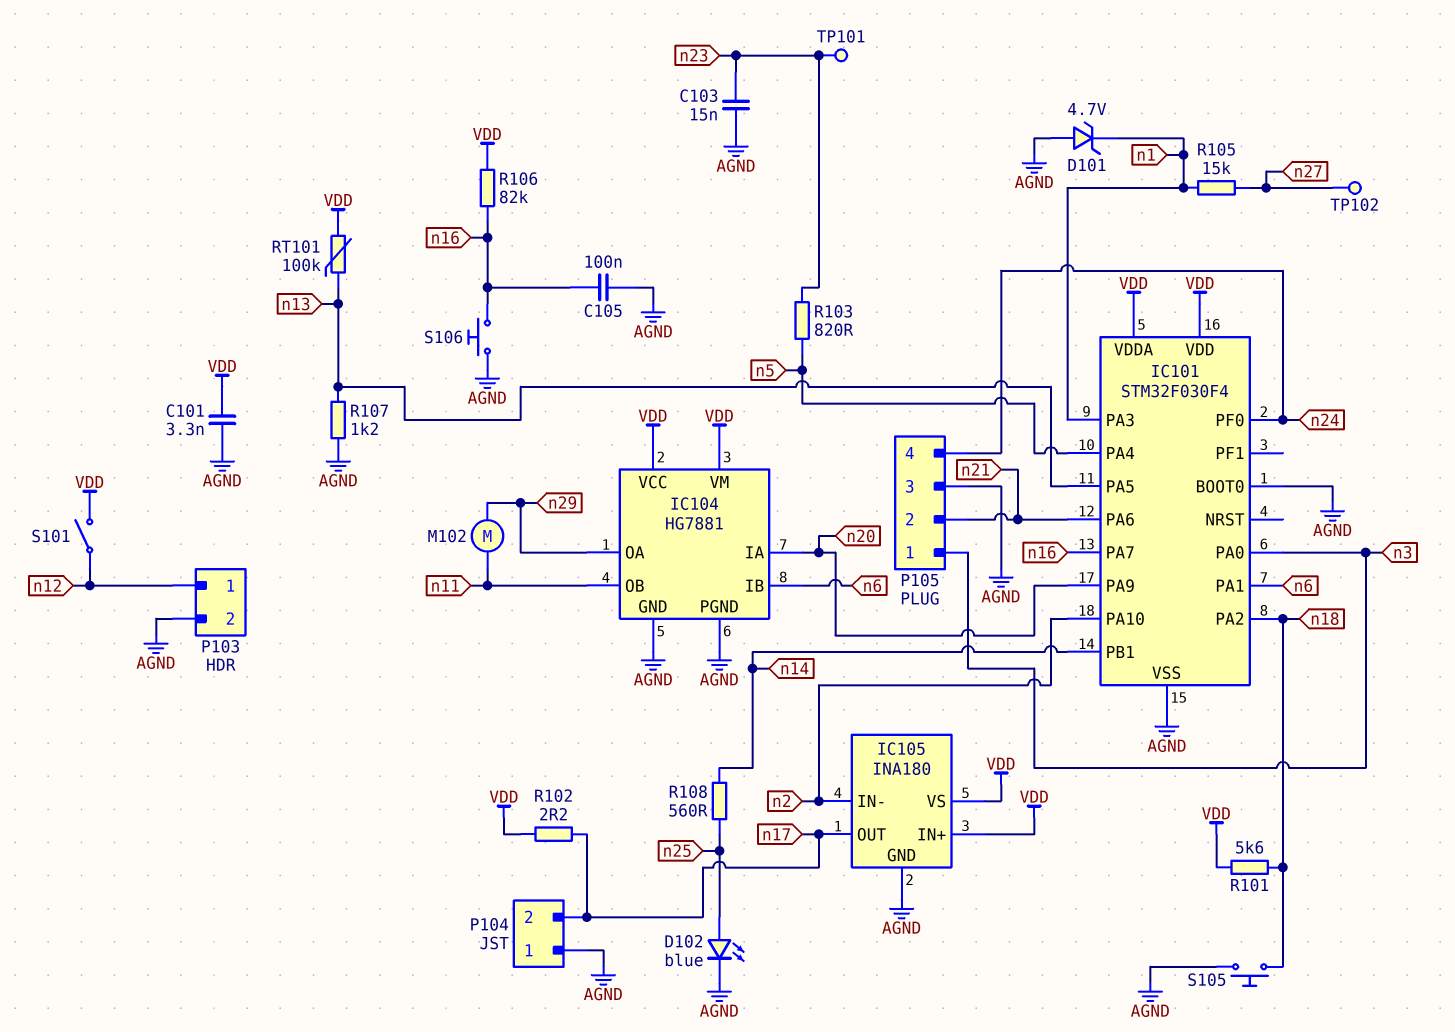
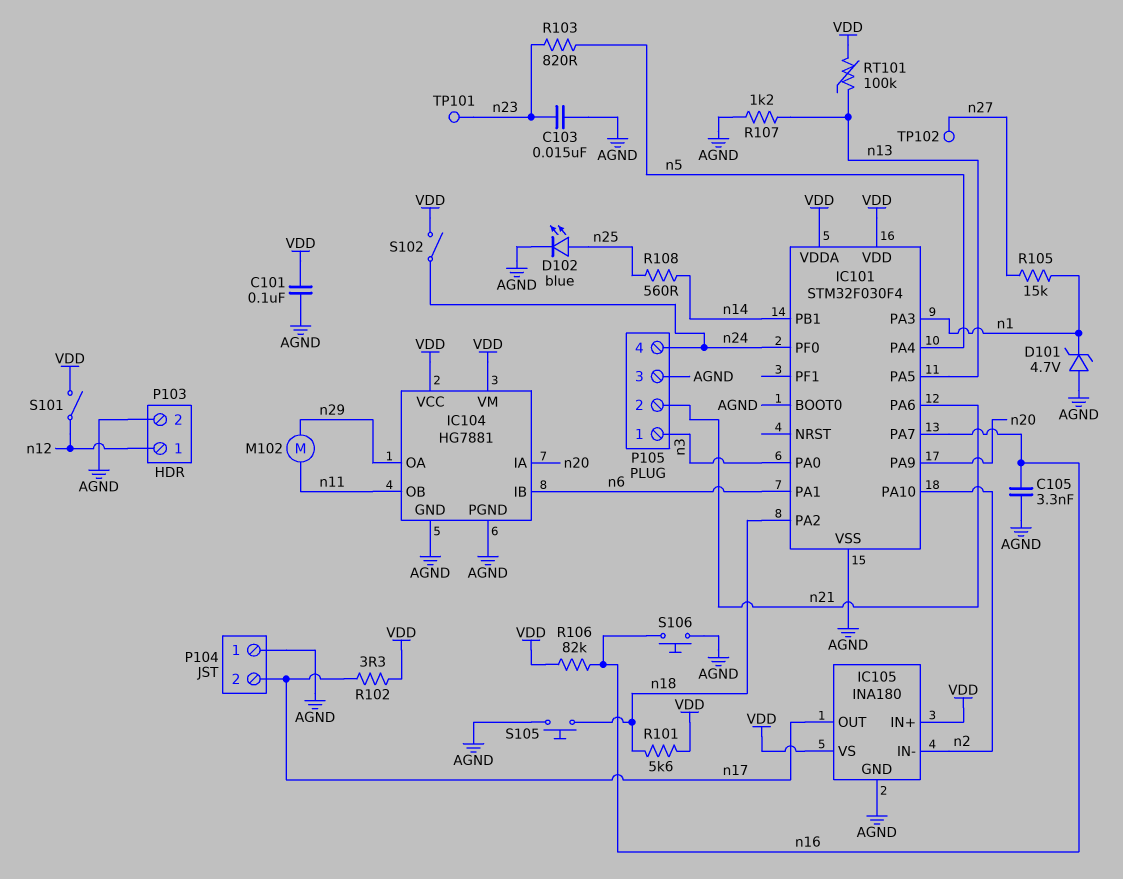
C101: 3.3nF (AGND, VDD) -> 100nF (AGND, VDD)
C105: 100nF (AGND, n16) -> 3.3nF (AGND, n16)
R102: 2.2 (VDD, n17) -> 3.3 (VDD, n17)
S102: none -> switch (VDD, n24)

